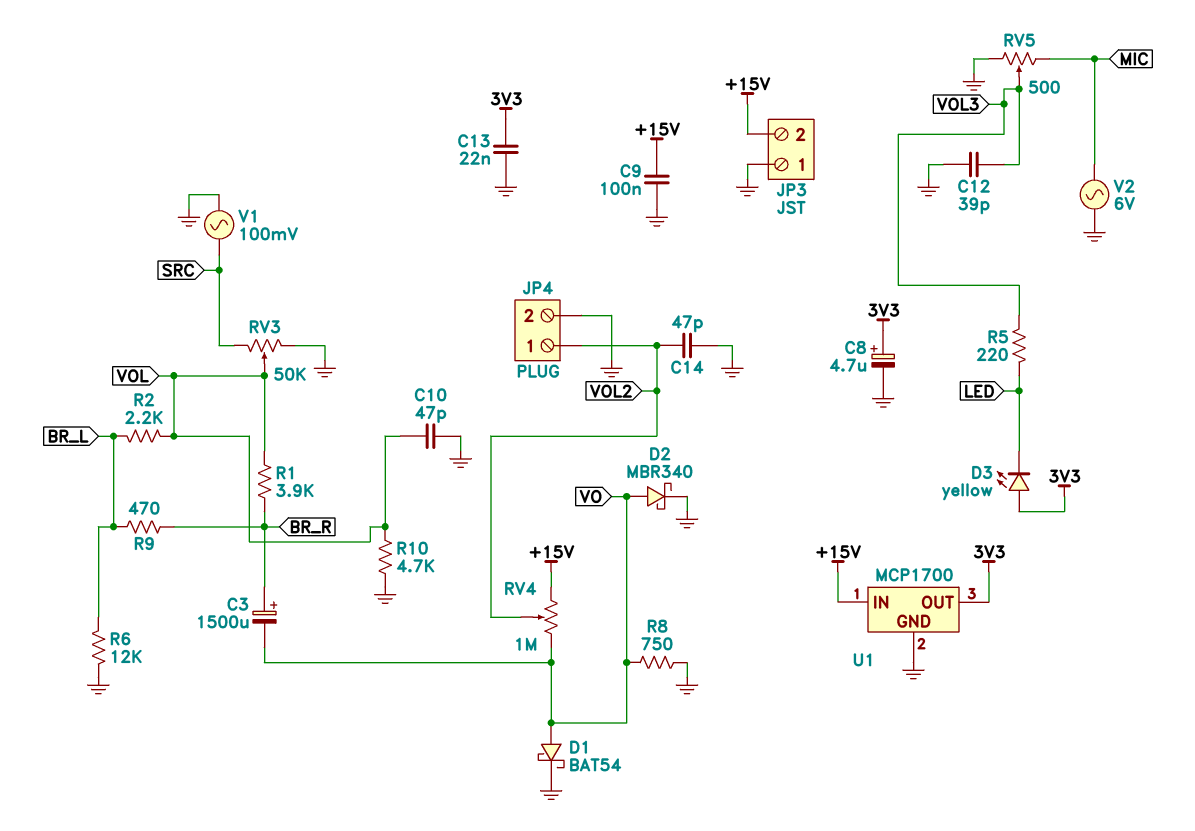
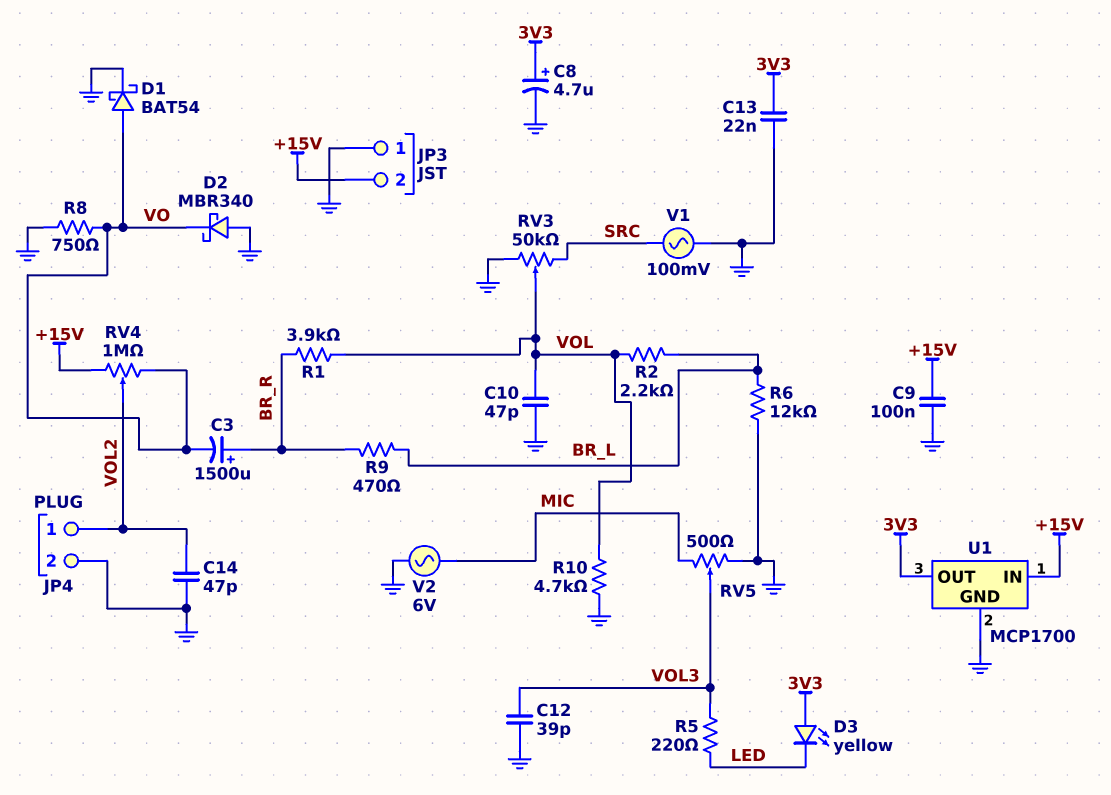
D2: schottky MBR340 (A VO, K GND) -> schottky MBR340 (A GND, K VO)

